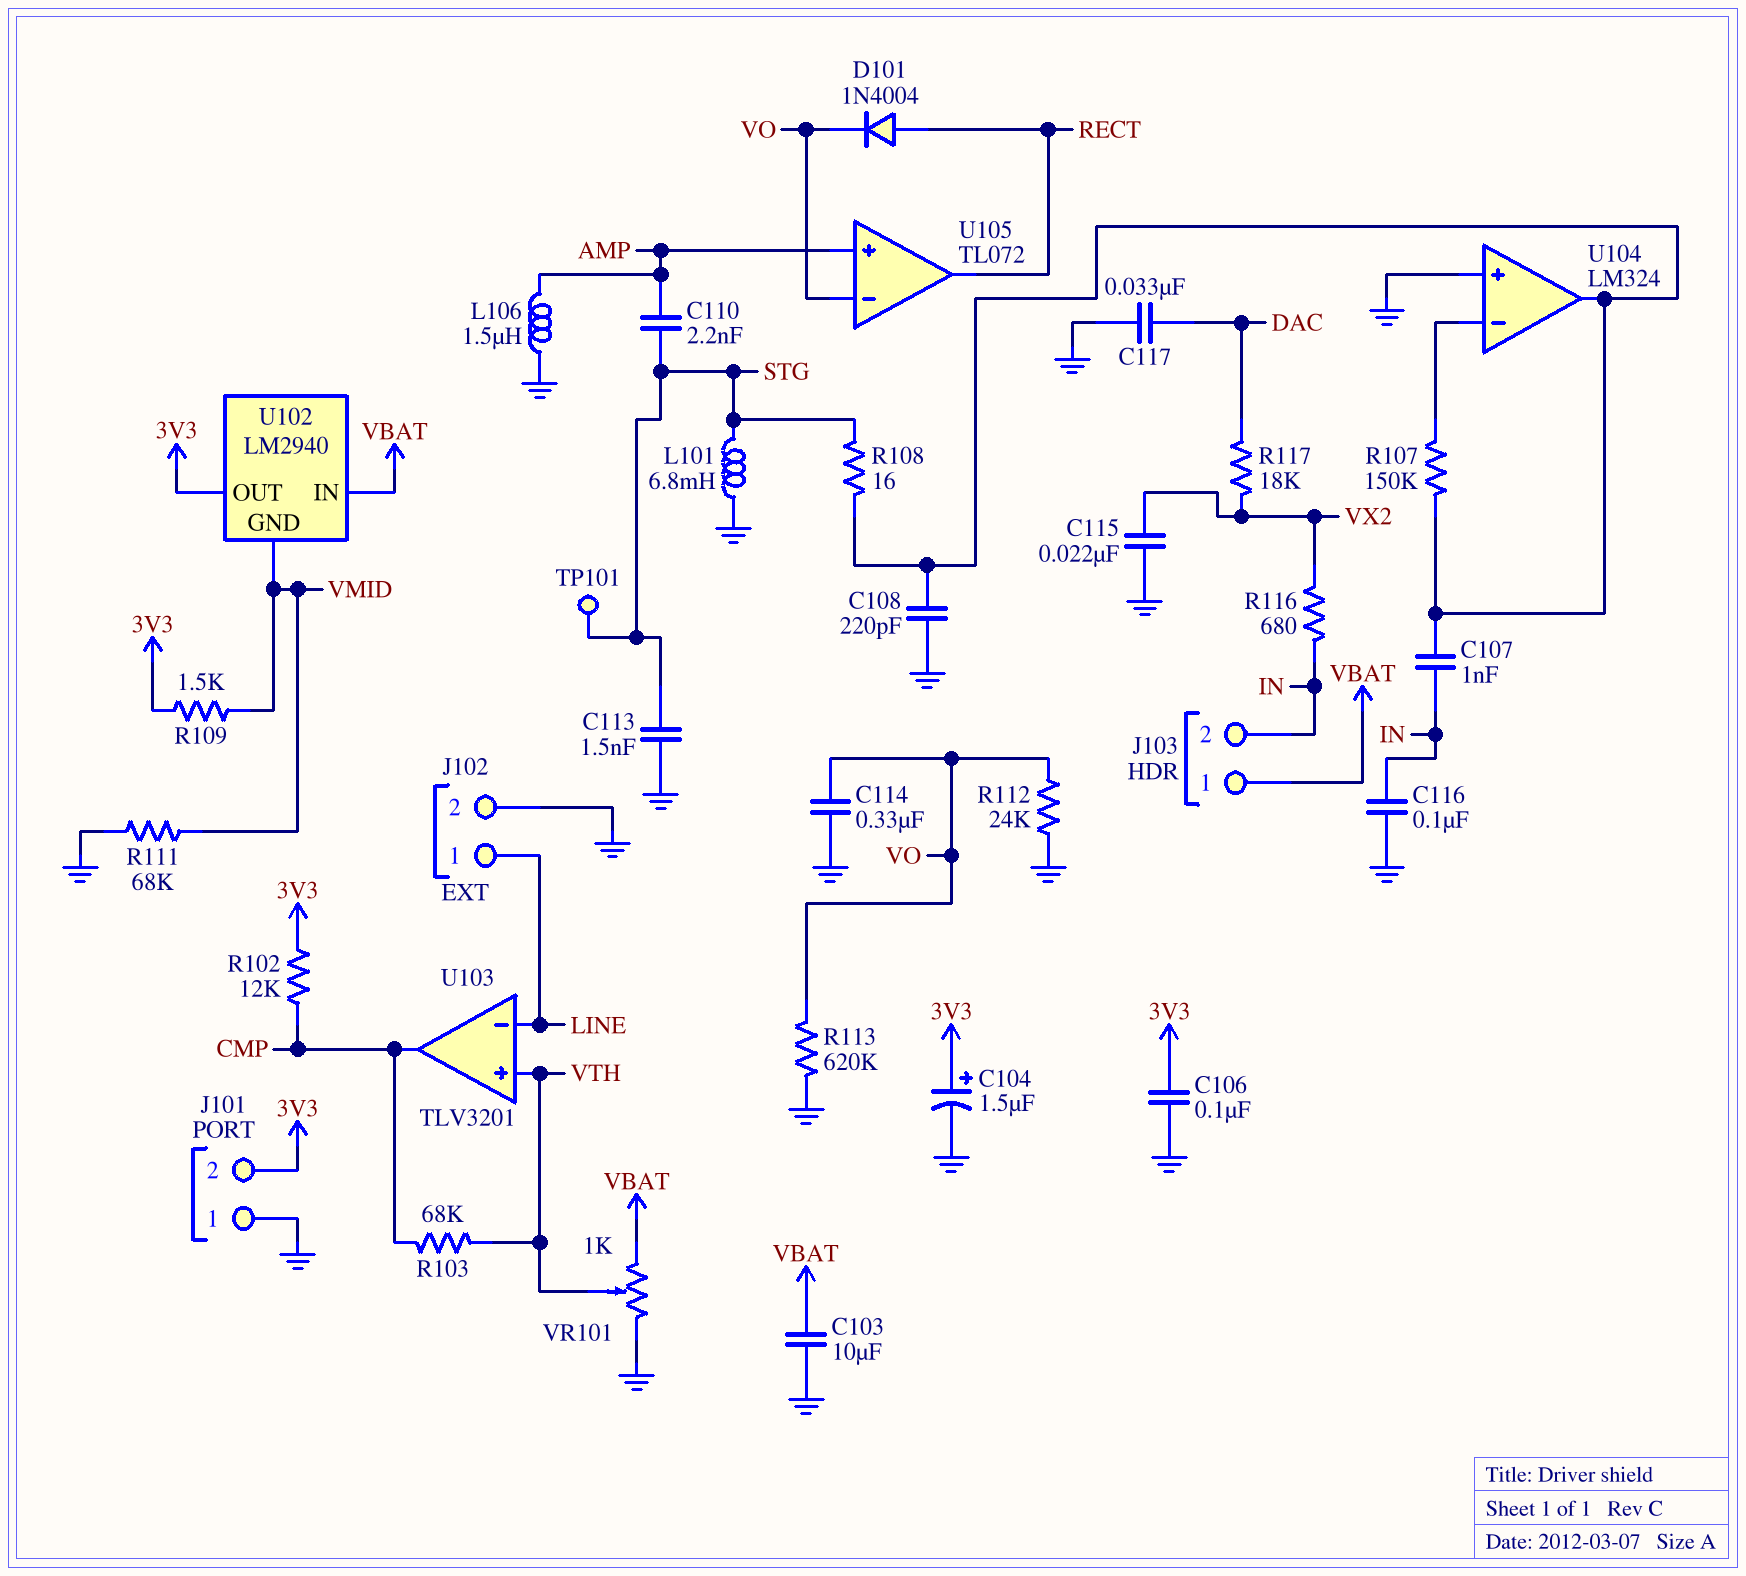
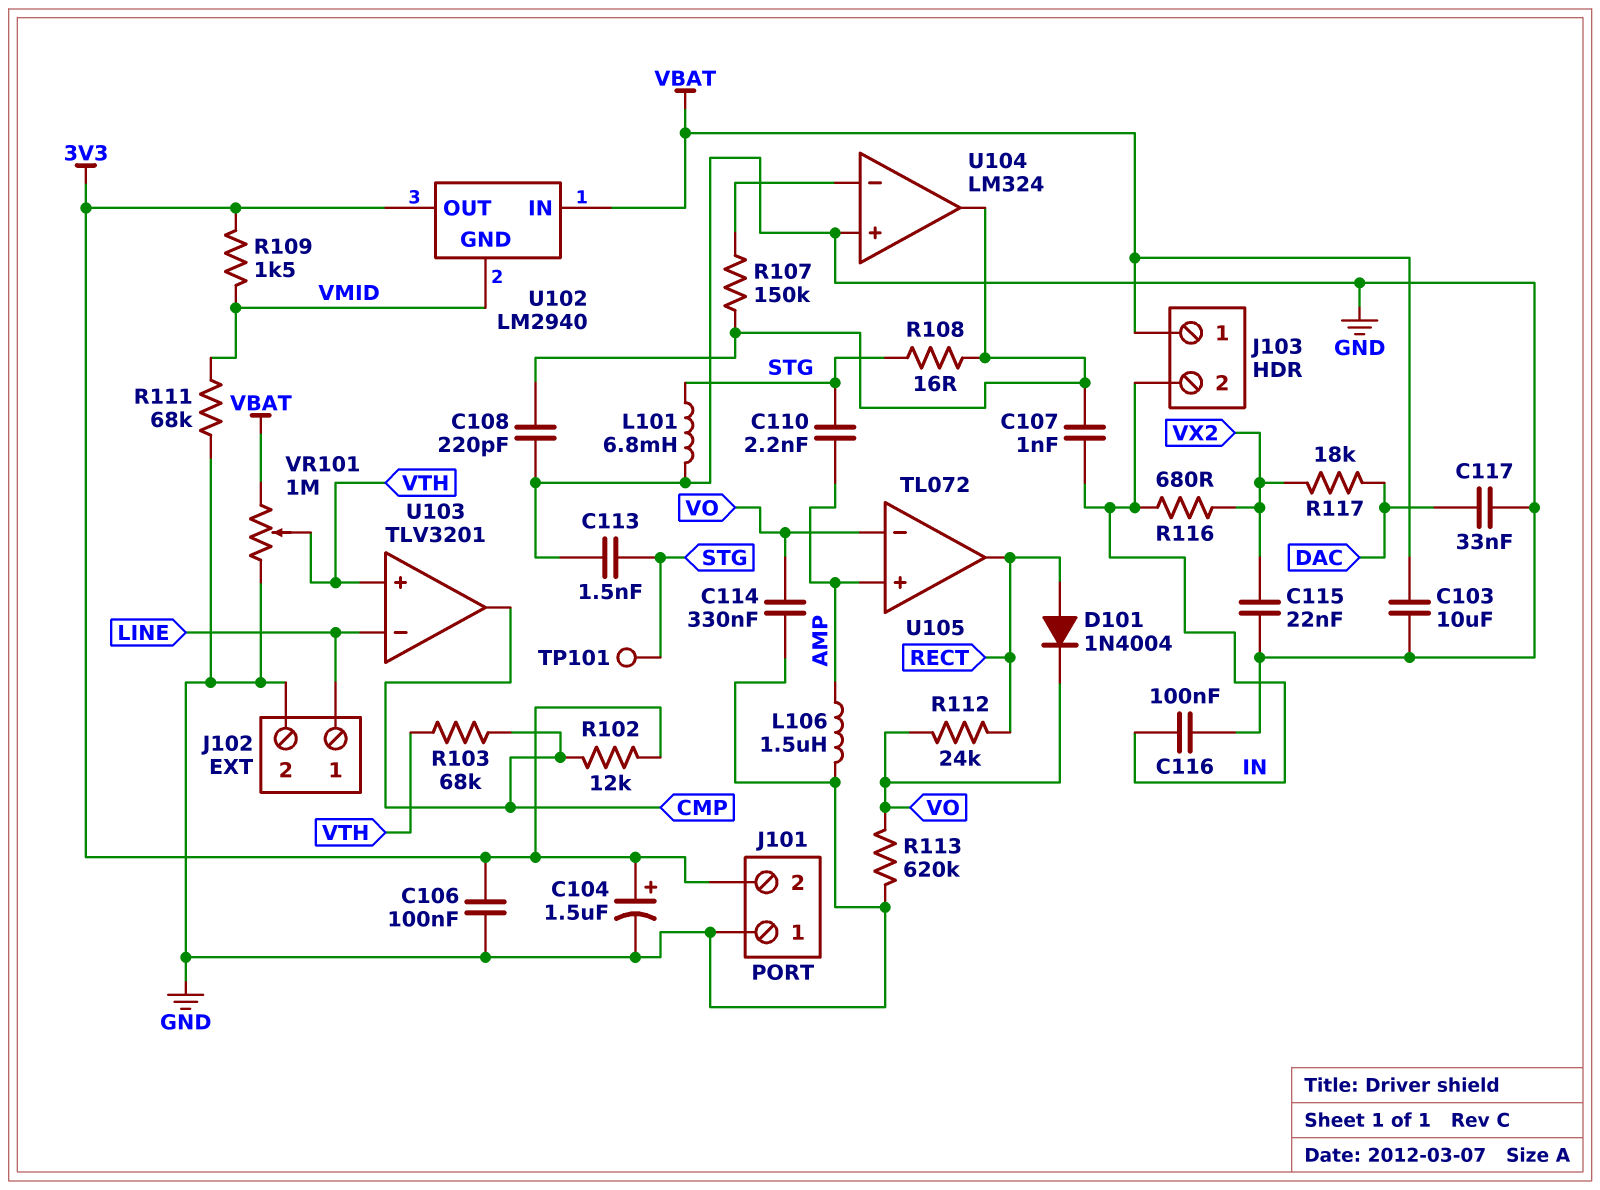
R112: 24k (GND, VO) -> 24k (RECT, VO)
VR101: 1k (GND, VBAT, wiper VTH) -> 1M (GND, VBAT, wiper VTH)

